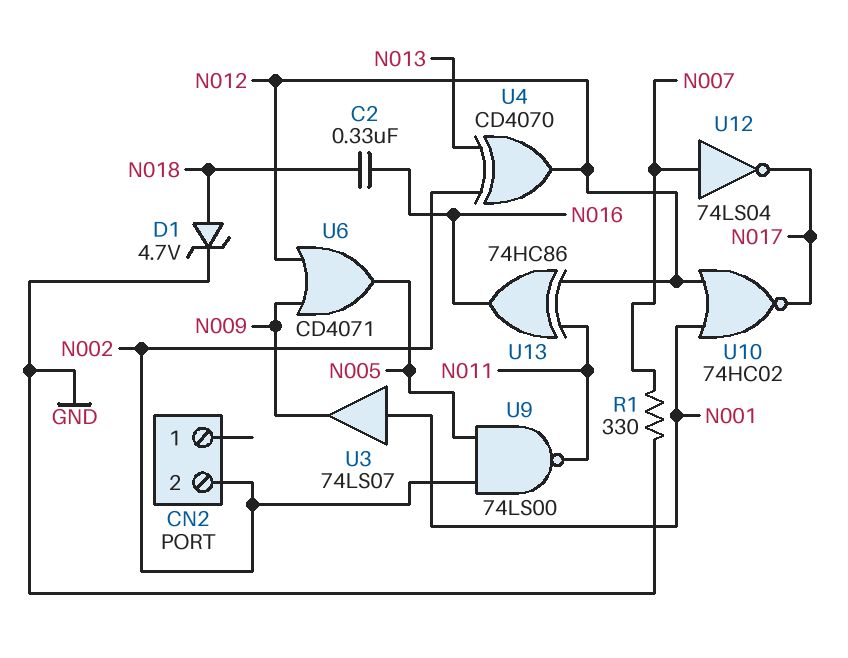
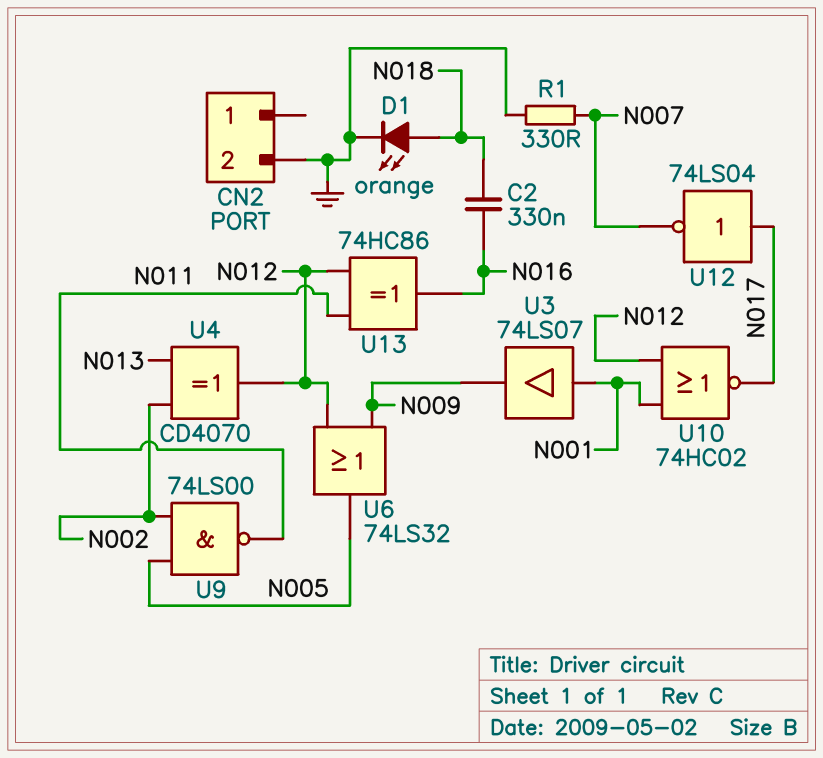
CN2 pin 2: N002 -> GND
D1: zener 4.7V (A N018, K GND) -> LED orange (A N018, K GND)
U6: OR CD4071 (in N009, in N012, out N005) -> OR 74LS32 (in N009, in N012, out N005)
U12: NOT 74LS04 (in N007, out N017) -> NOT 74LS04 (in N017, out N007)

